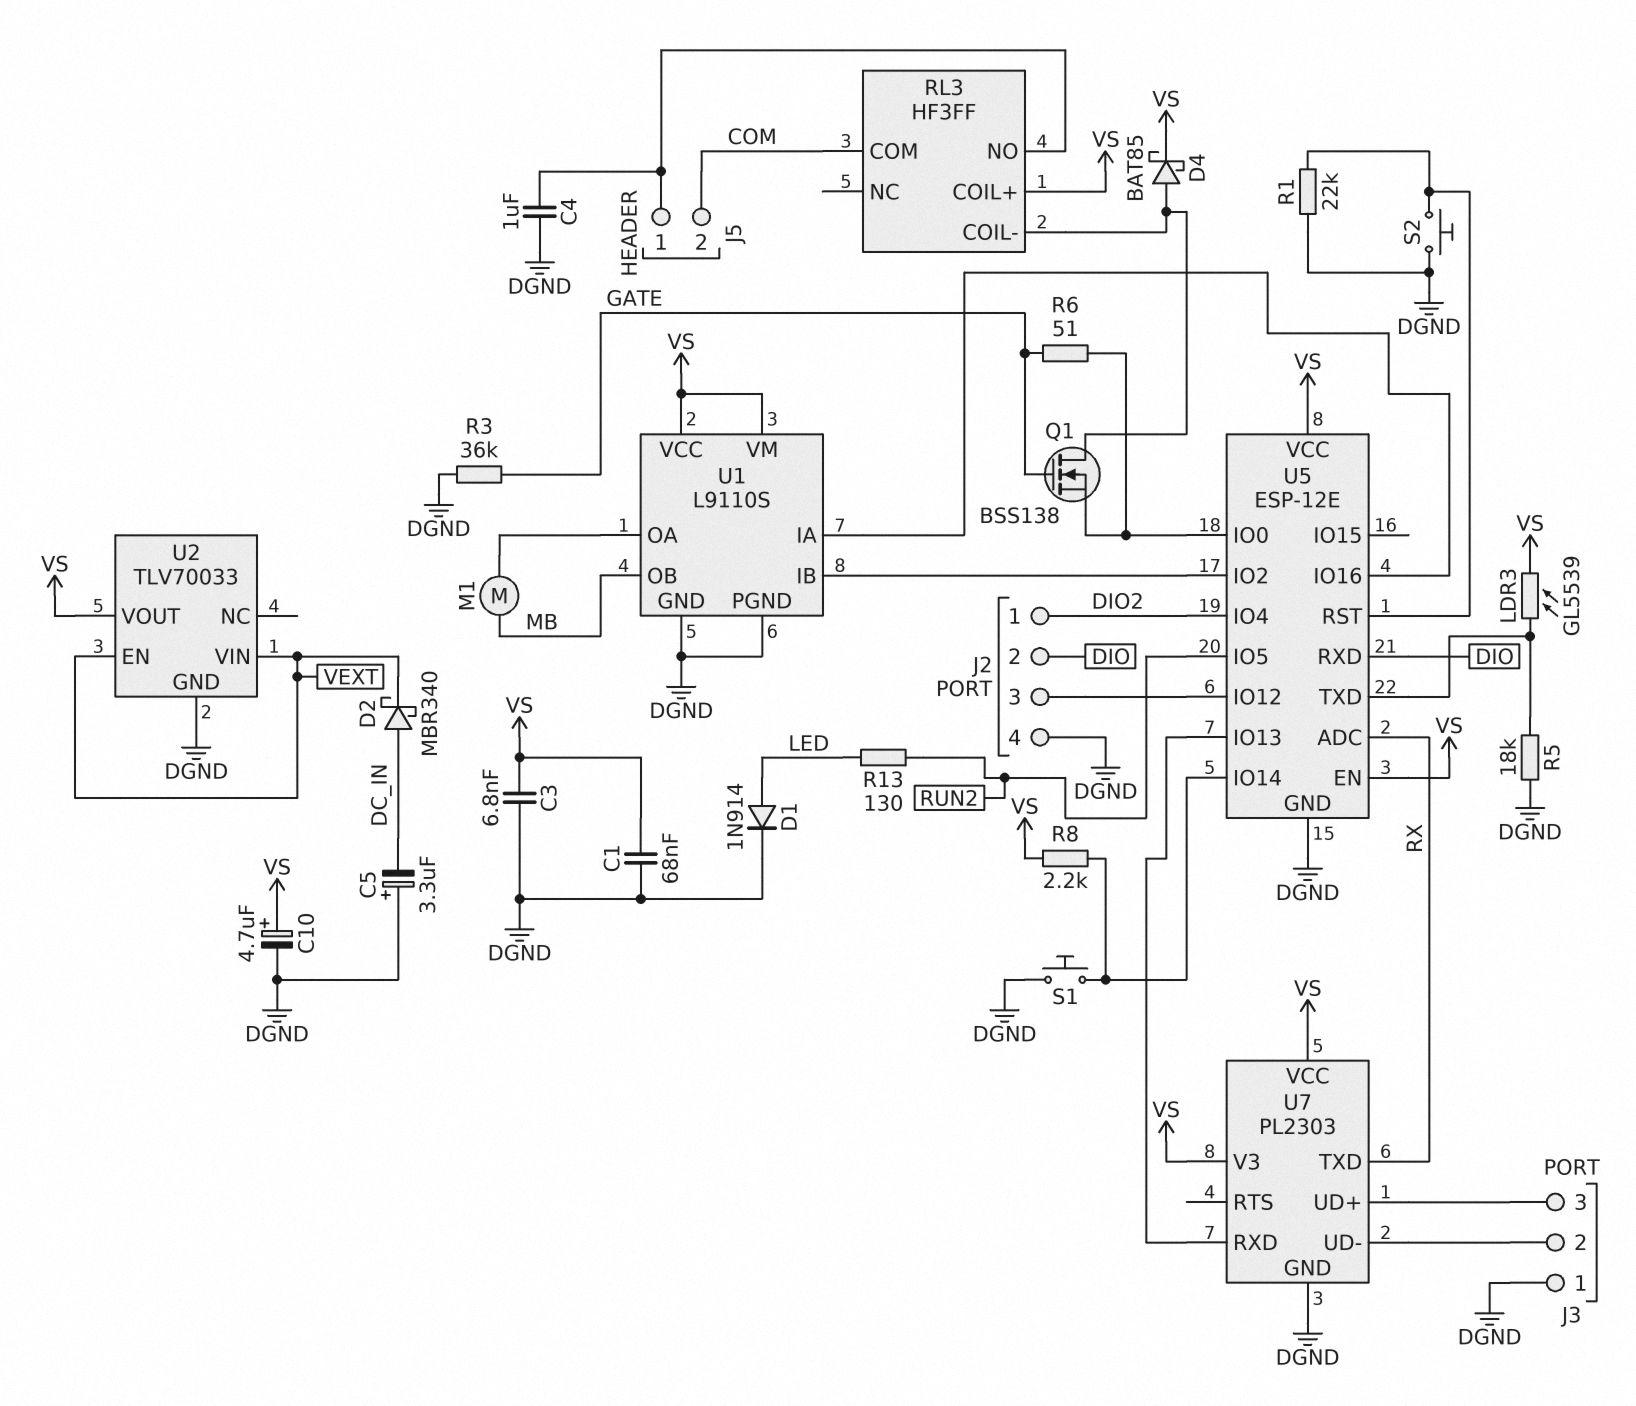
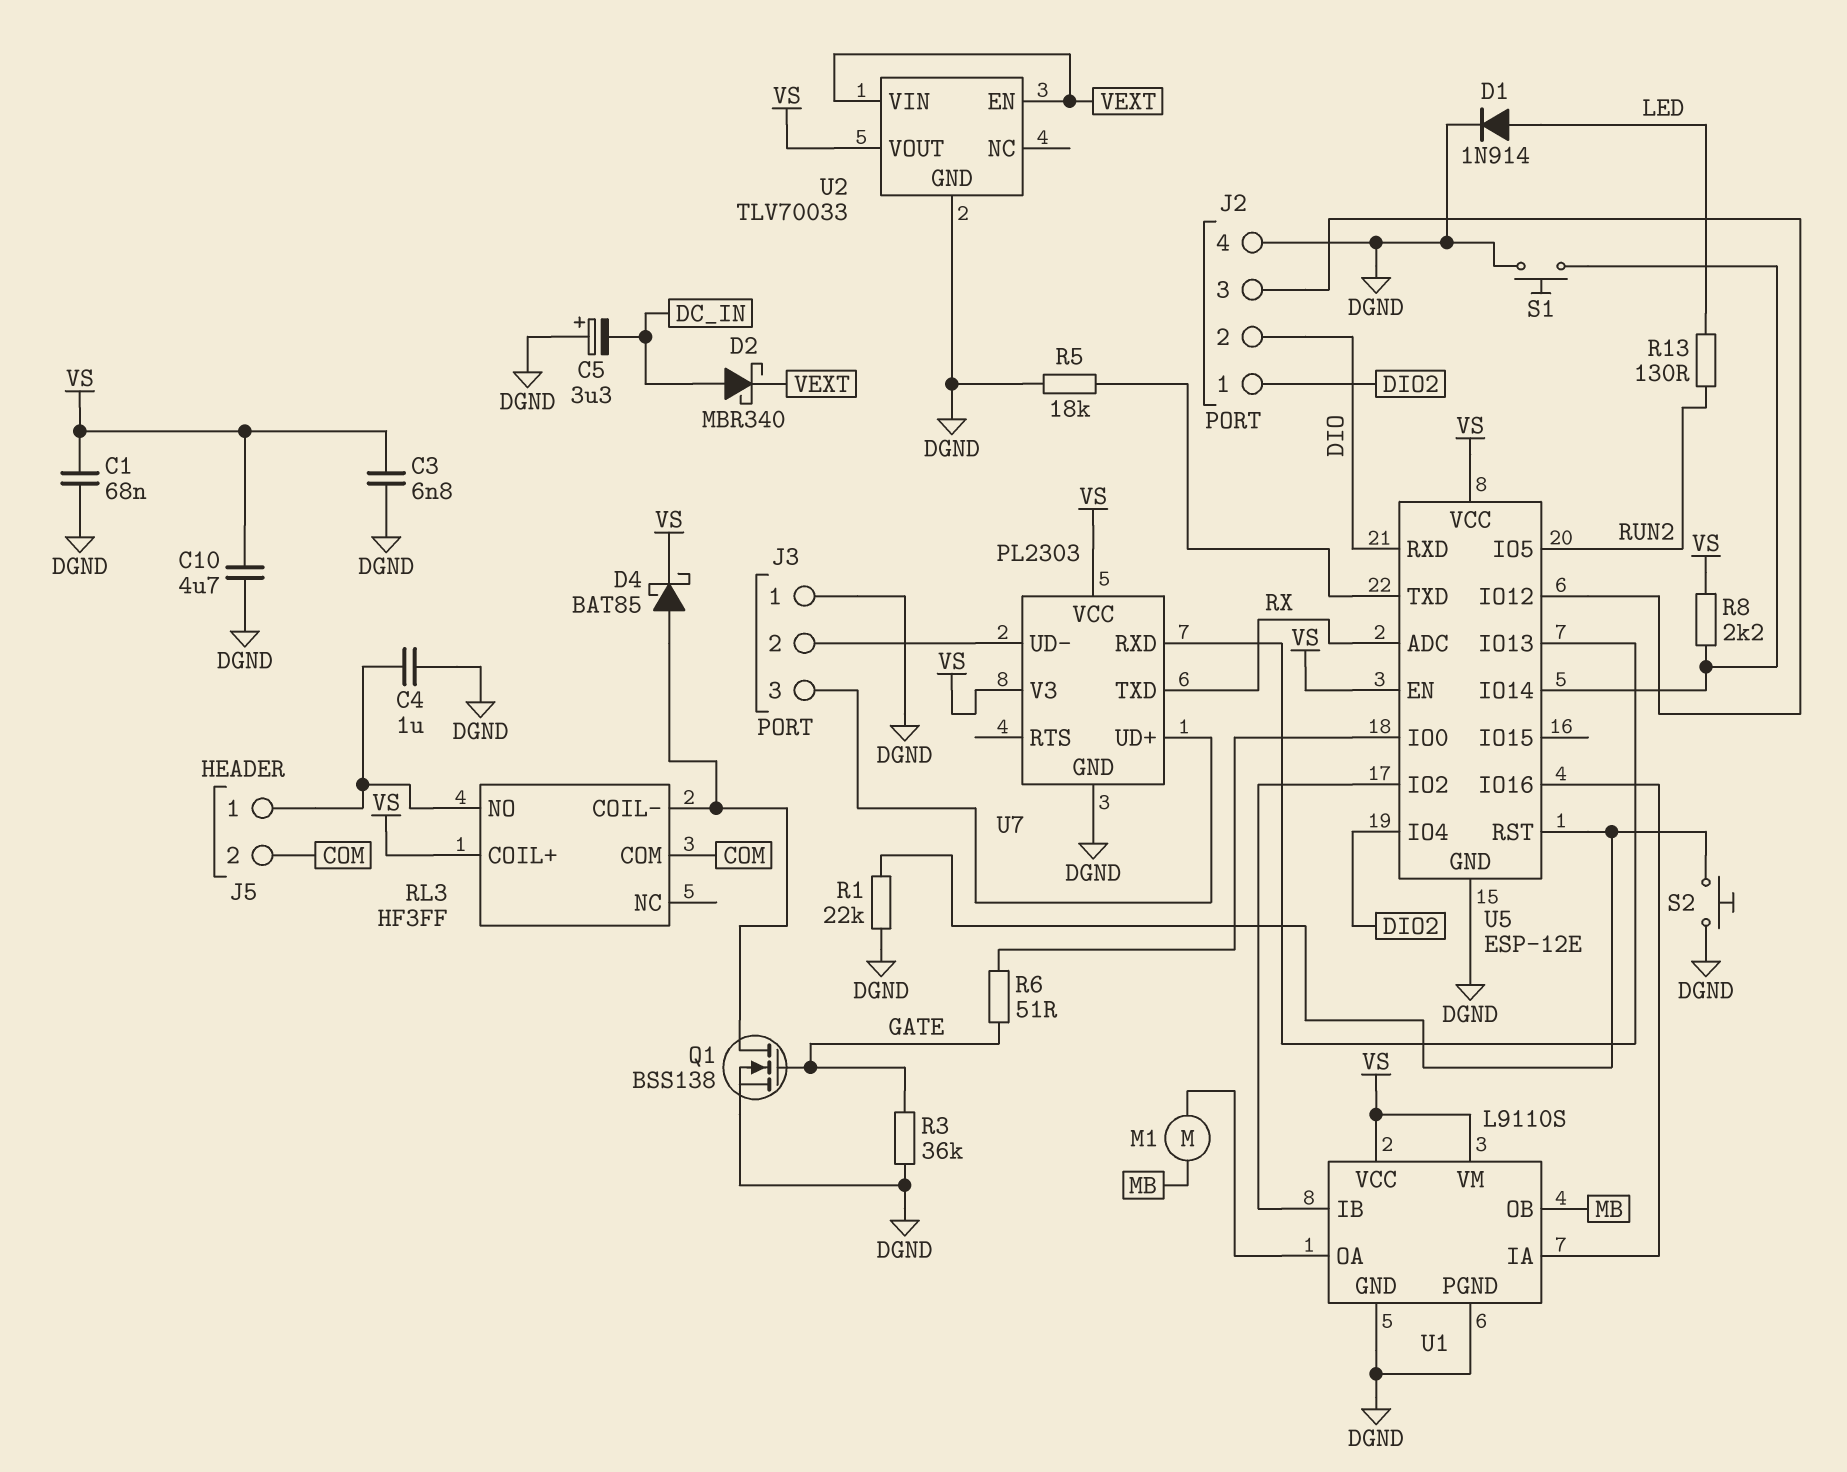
C10: 4.7uF (plus VS, minus DGND) -> 4.7uF (DGND, VS)
LDR3: GL5539 (U5/TXD, VS) -> none
Q1: NMOS BSS138 (G GATE, D RL3/COIL-, S U5/IO0) -> NMOS BSS138 (G GATE, D RL3/COIL-, S DGND)

